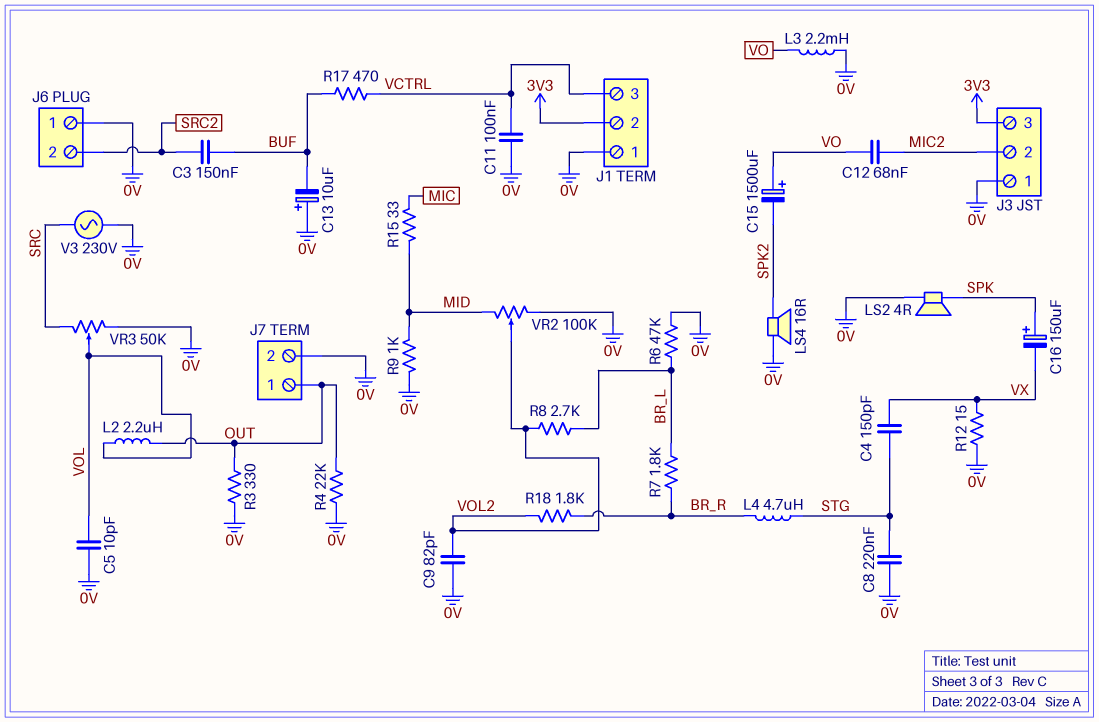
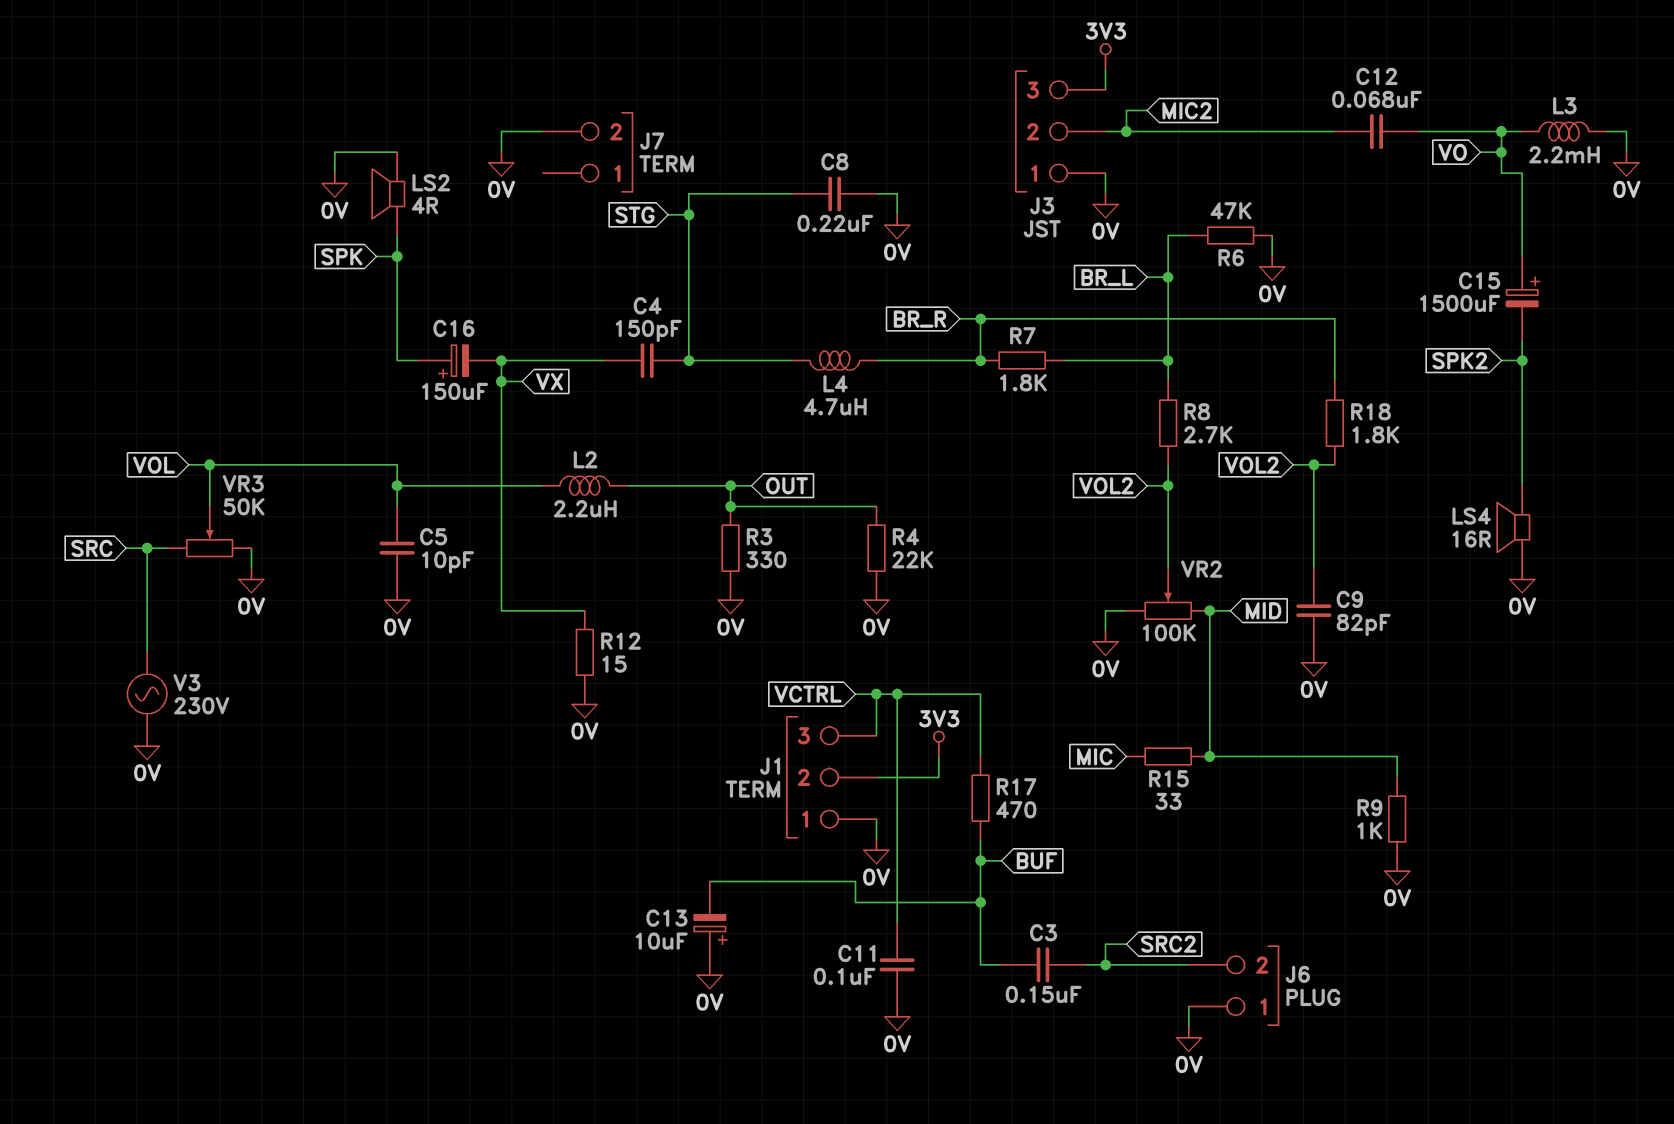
J7 pin 1: OUT -> none

